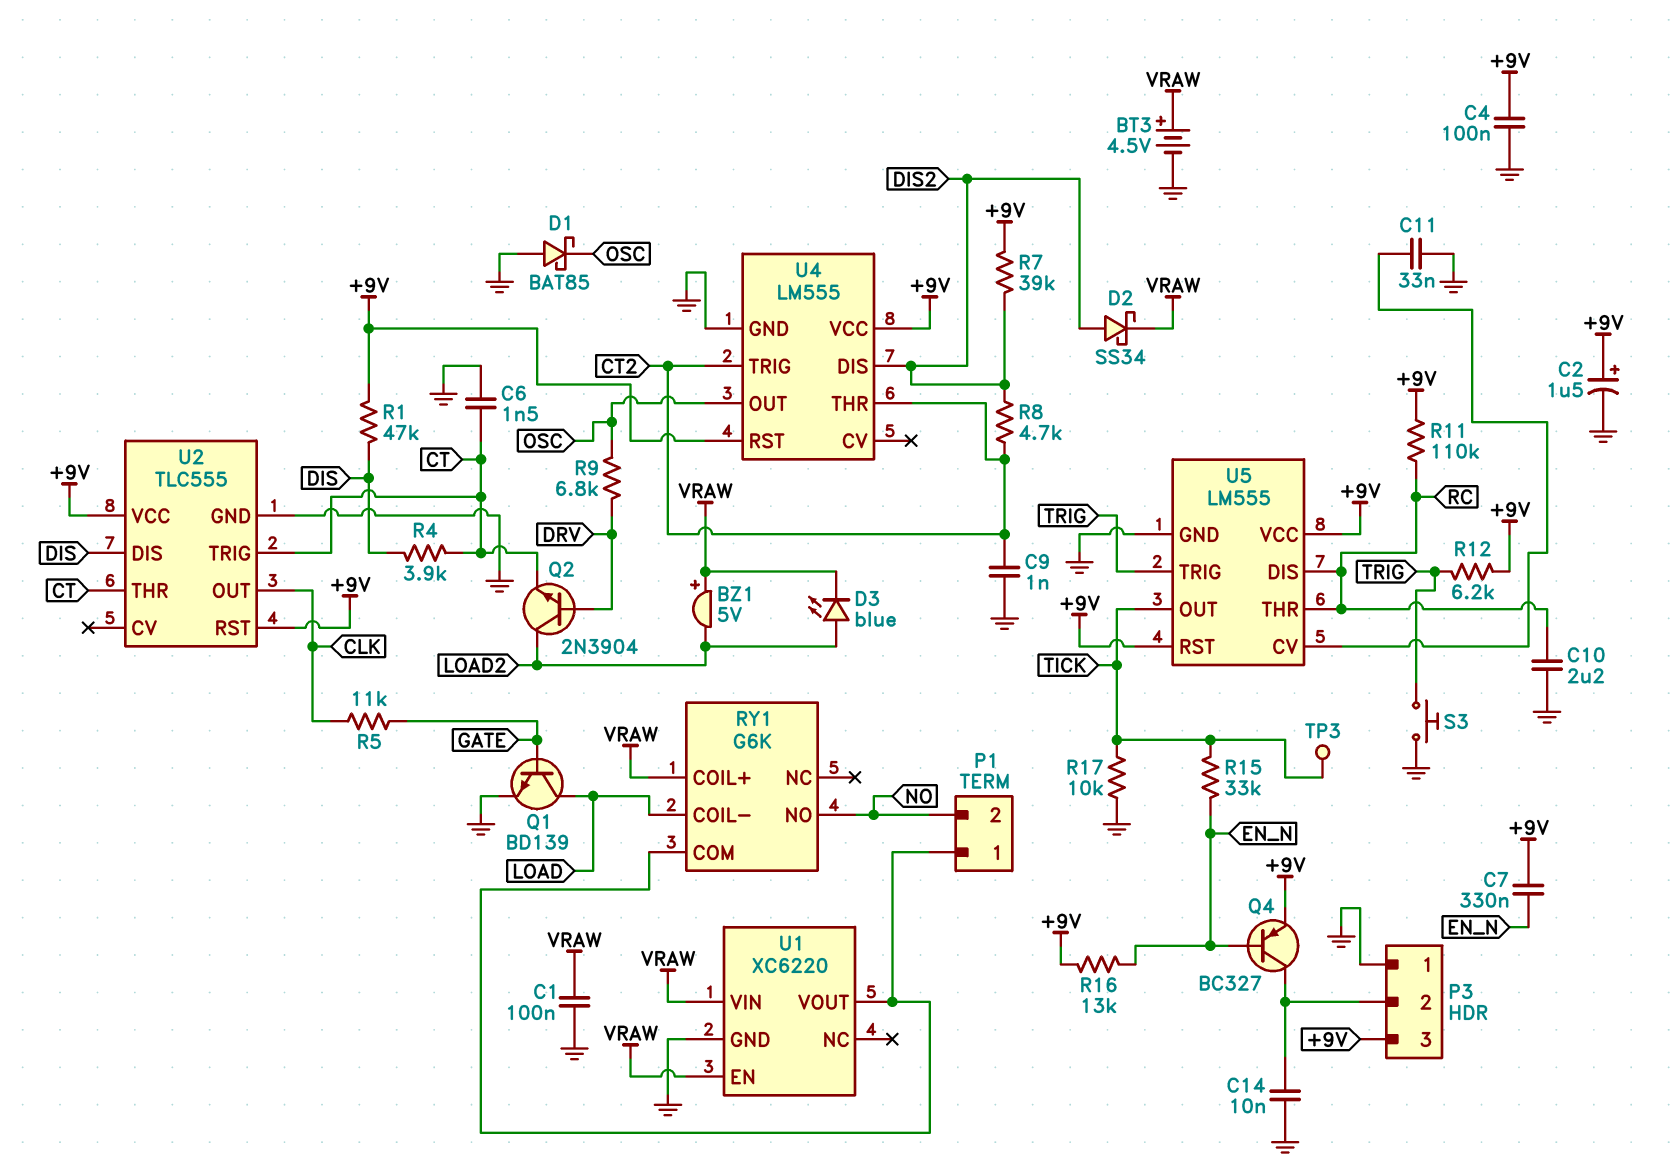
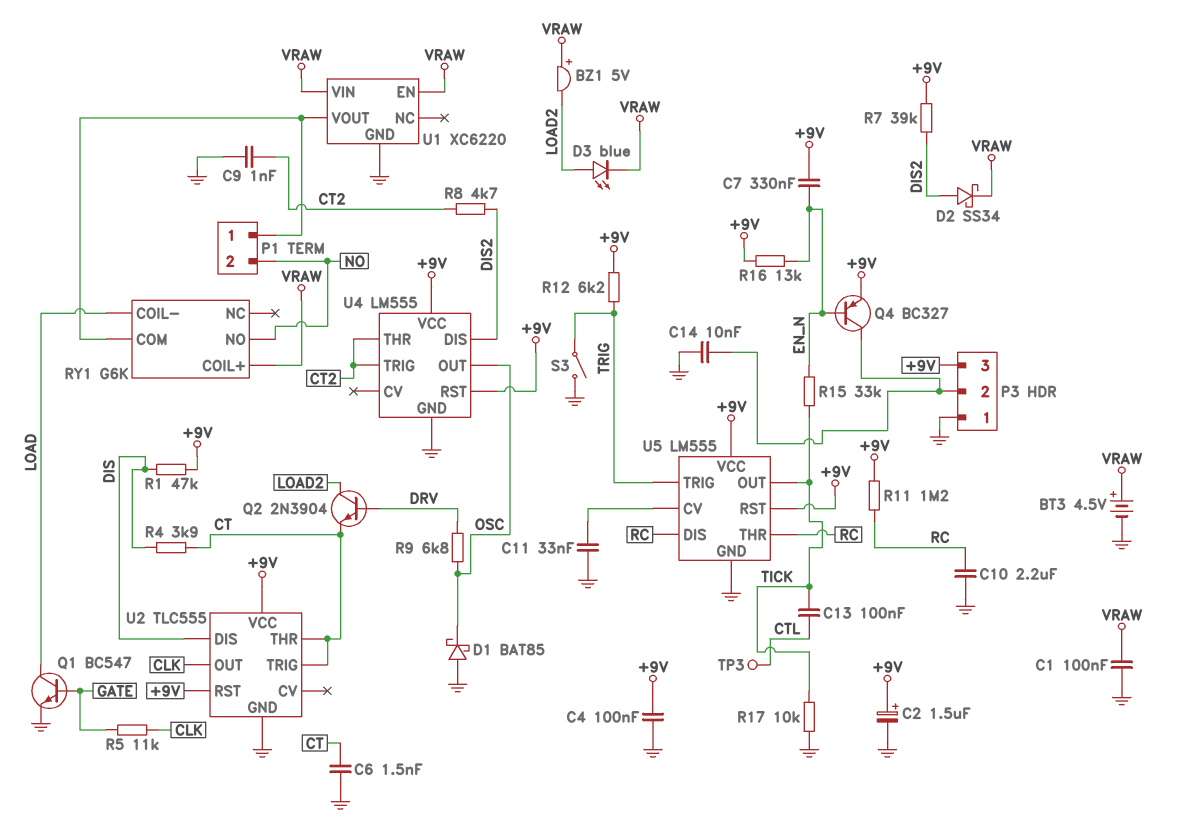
C13: none -> 100nF (CTL, TICK)
Q1: NPN BD139 (B GATE, C LOAD, E GND) -> NPN BC547 (B GATE, C LOAD, E GND)
R11: 110k (+9V, RC) -> 1.2M (+9V, RC)
S3: button (GND, TRIG) -> switch (GND, TRIG)
TP3: test point (TICK) -> test point (CTL)

